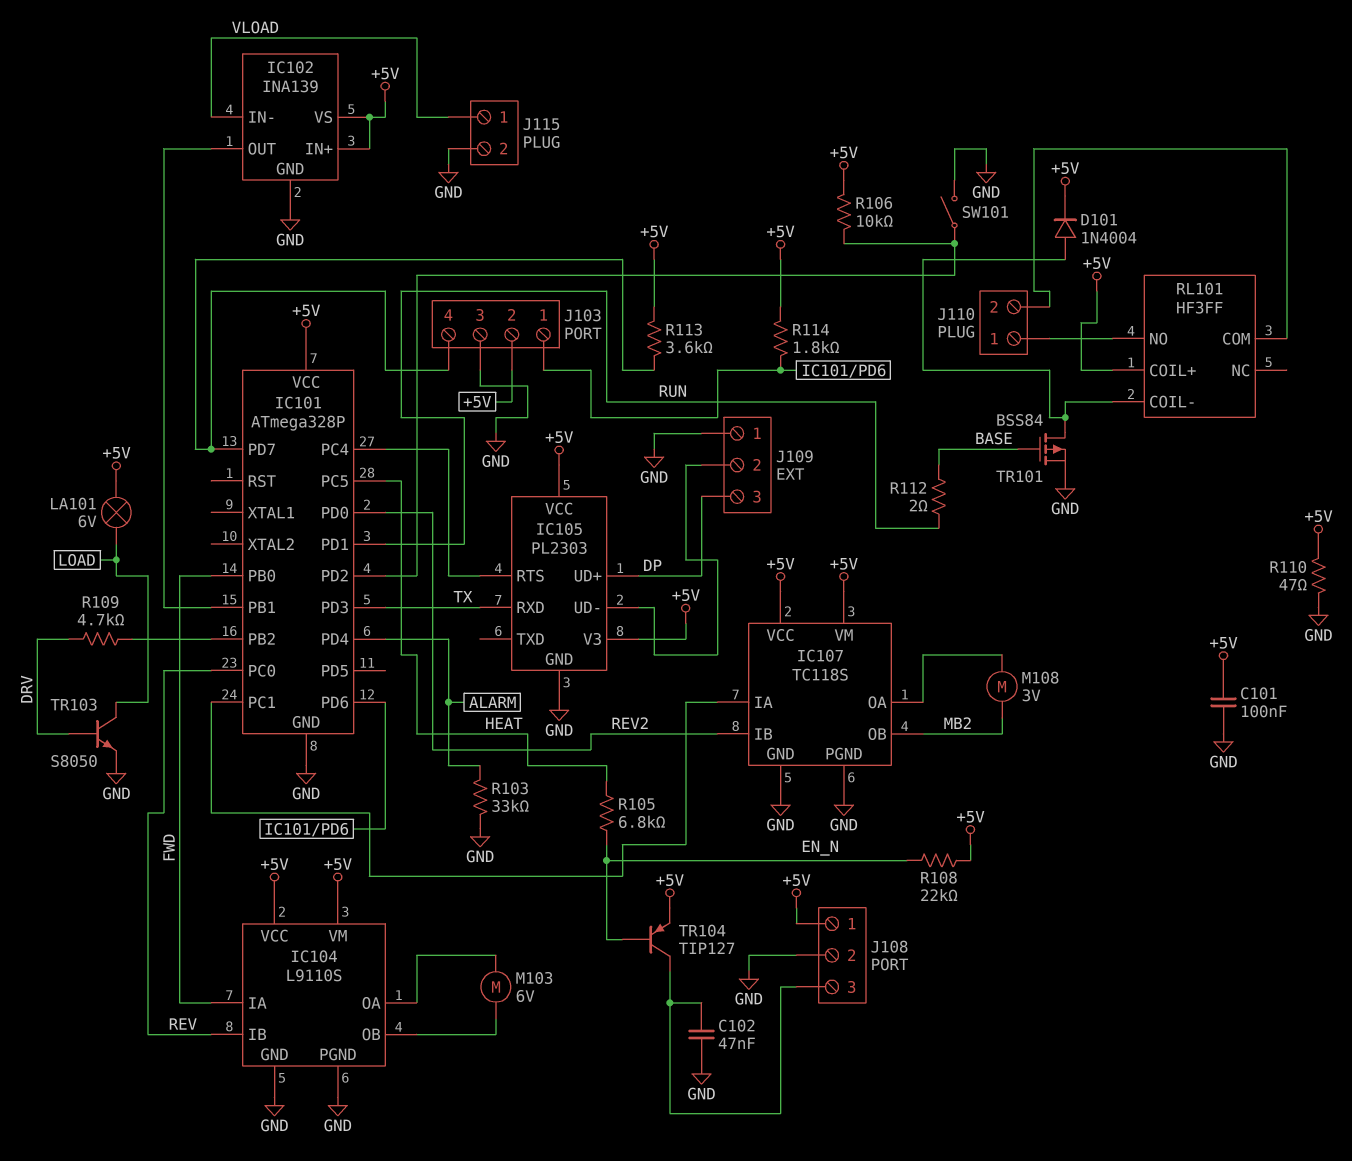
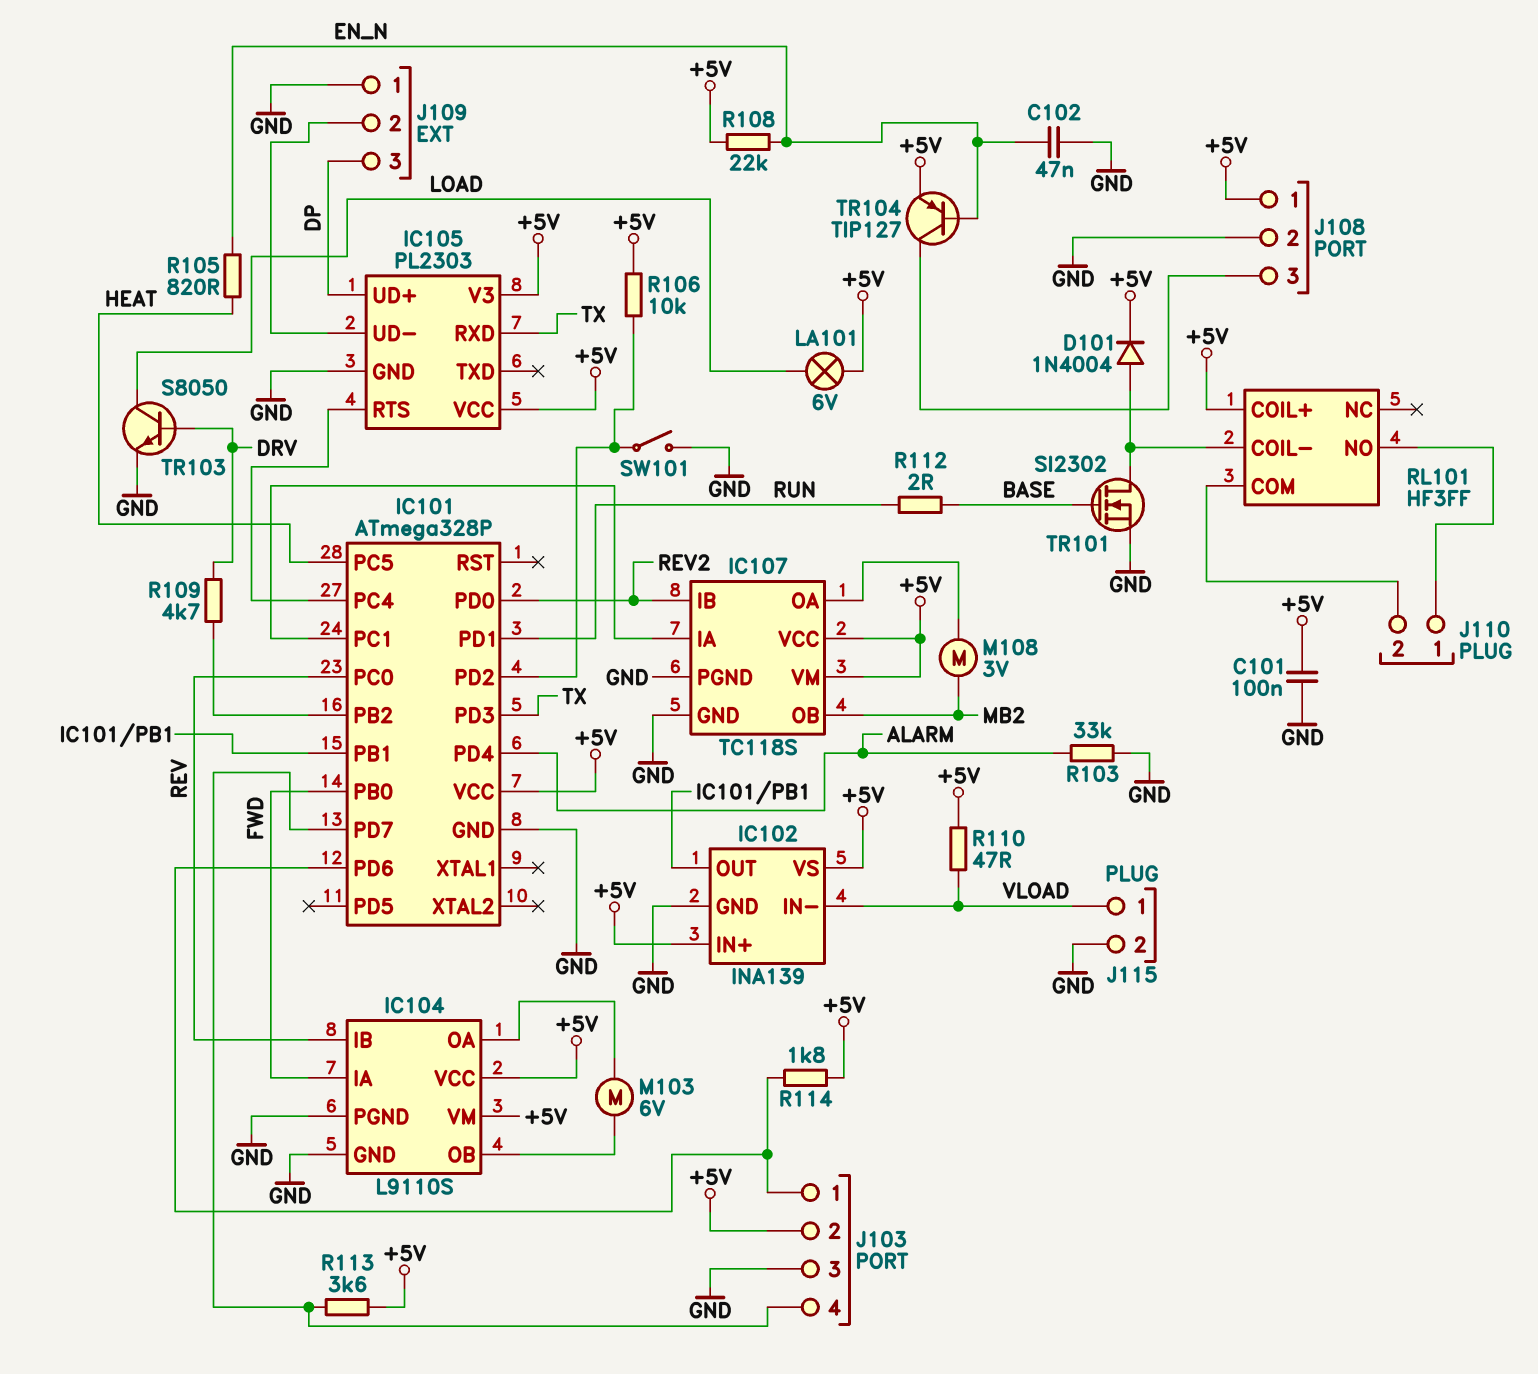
C102: 47nF (GND, J108/3) -> 47nF (EN_N, GND)
R105: 6.8k (EN_N, HEAT) -> 820 (EN_N, HEAT)
R110: 47 (+5V, GND) -> 47 (+5V, VLOAD)
TR101: PMOS BSS84 (G BASE, D RL101/COIL-, S GND) -> NMOS SI2302 (G BASE, D RL101/COIL-, S GND)

